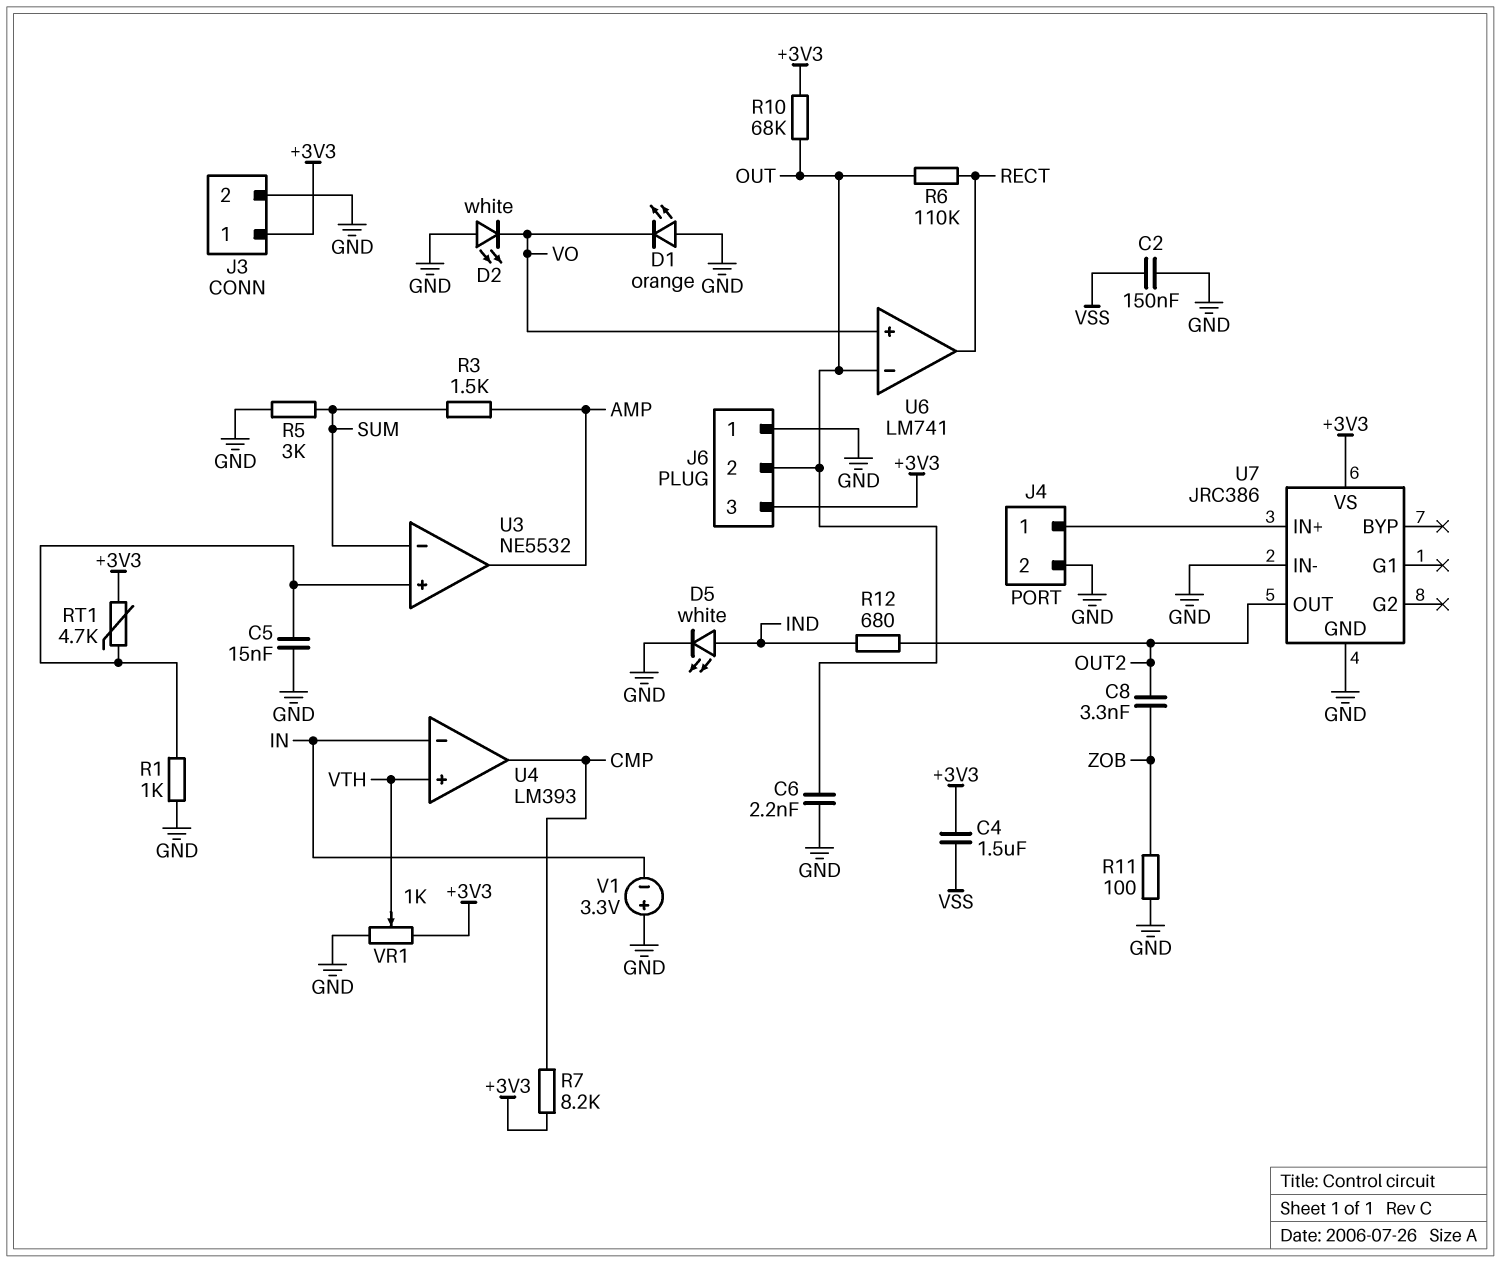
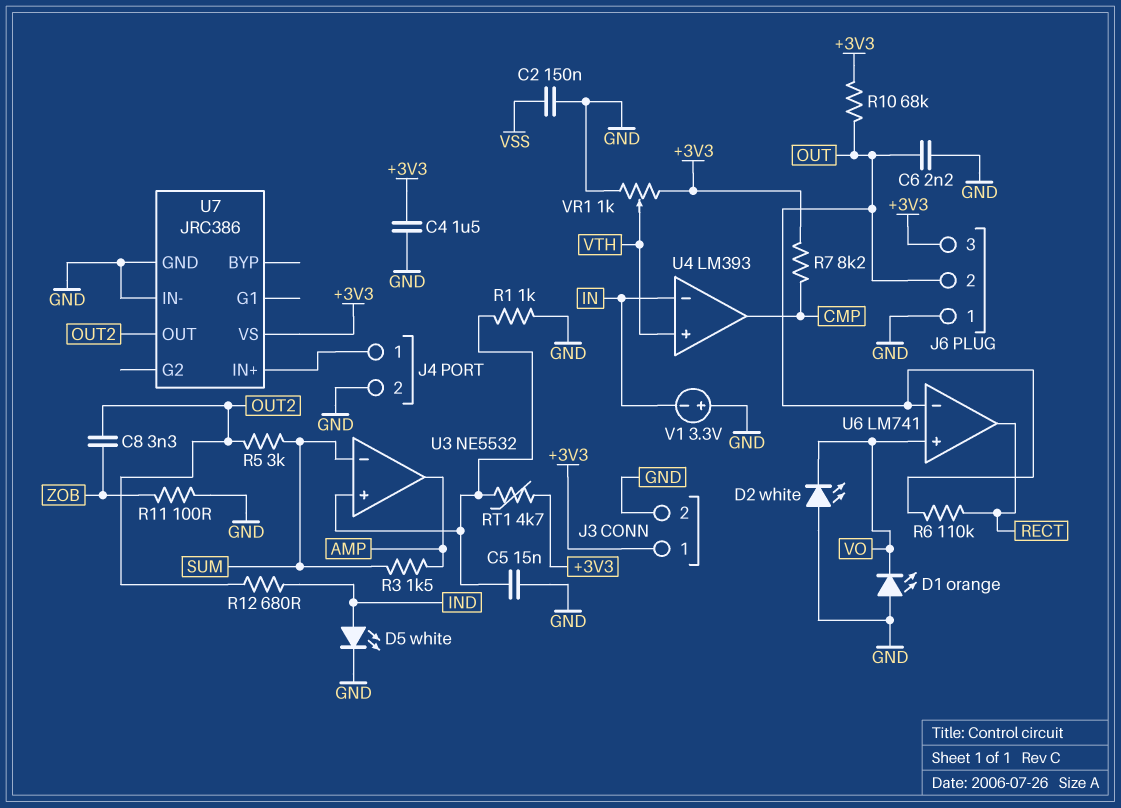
C4: 1.5uF (+3V3, VSS) -> 1.5uF (+3V3, GND)
R5: 3k (GND, SUM) -> 3k (OUT2, SUM)

